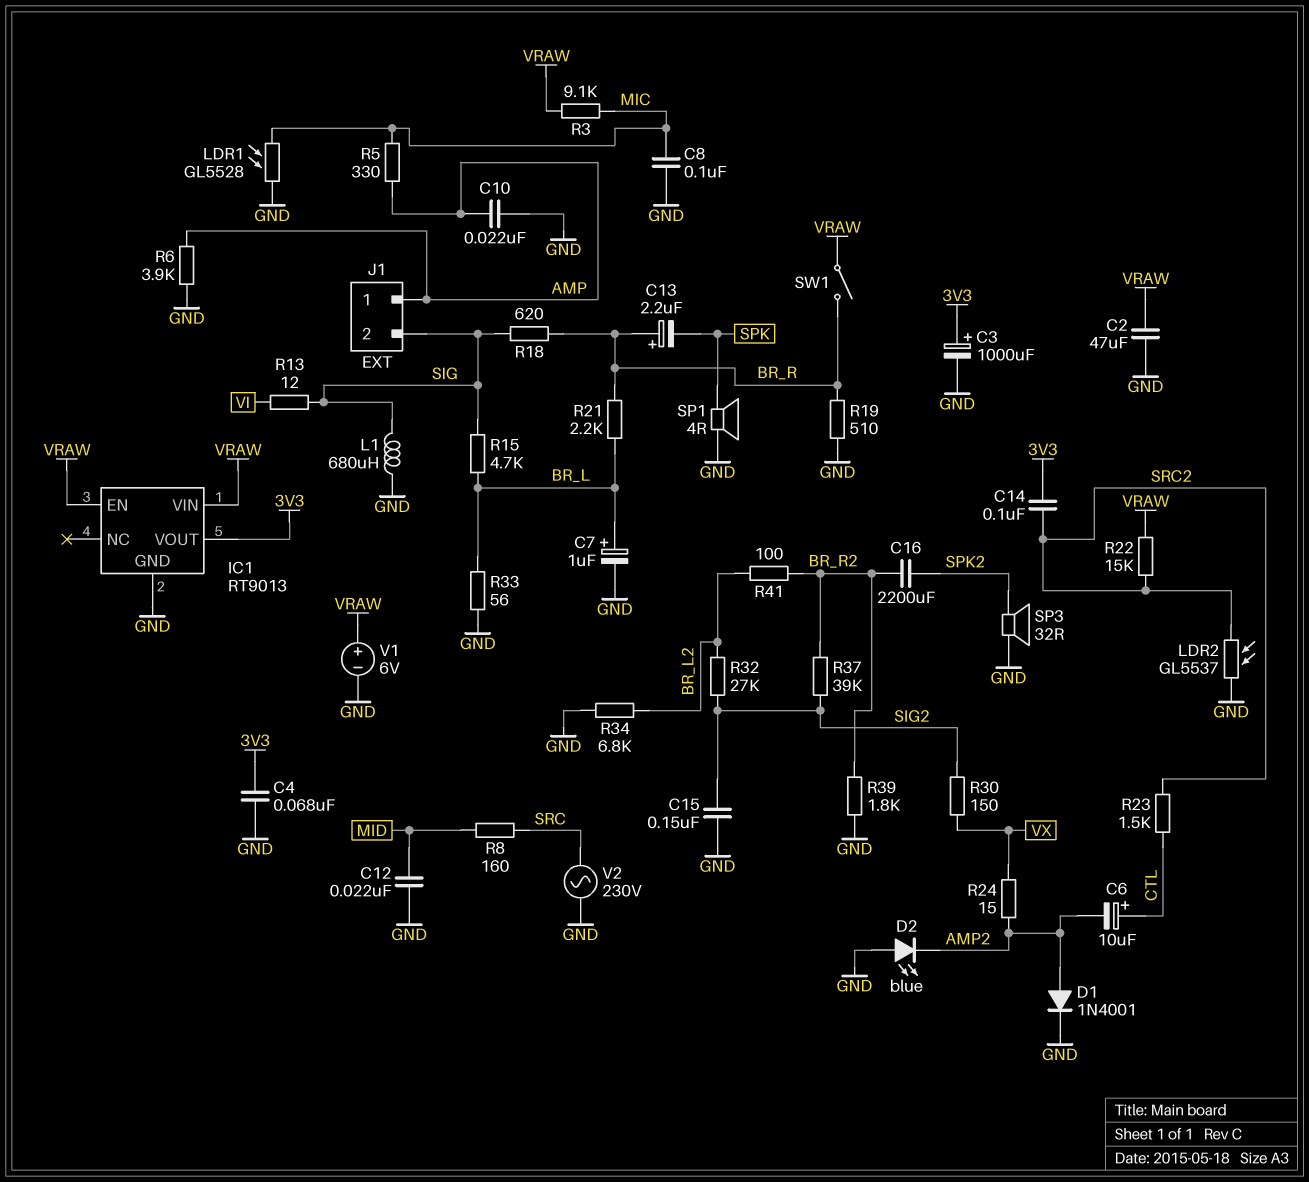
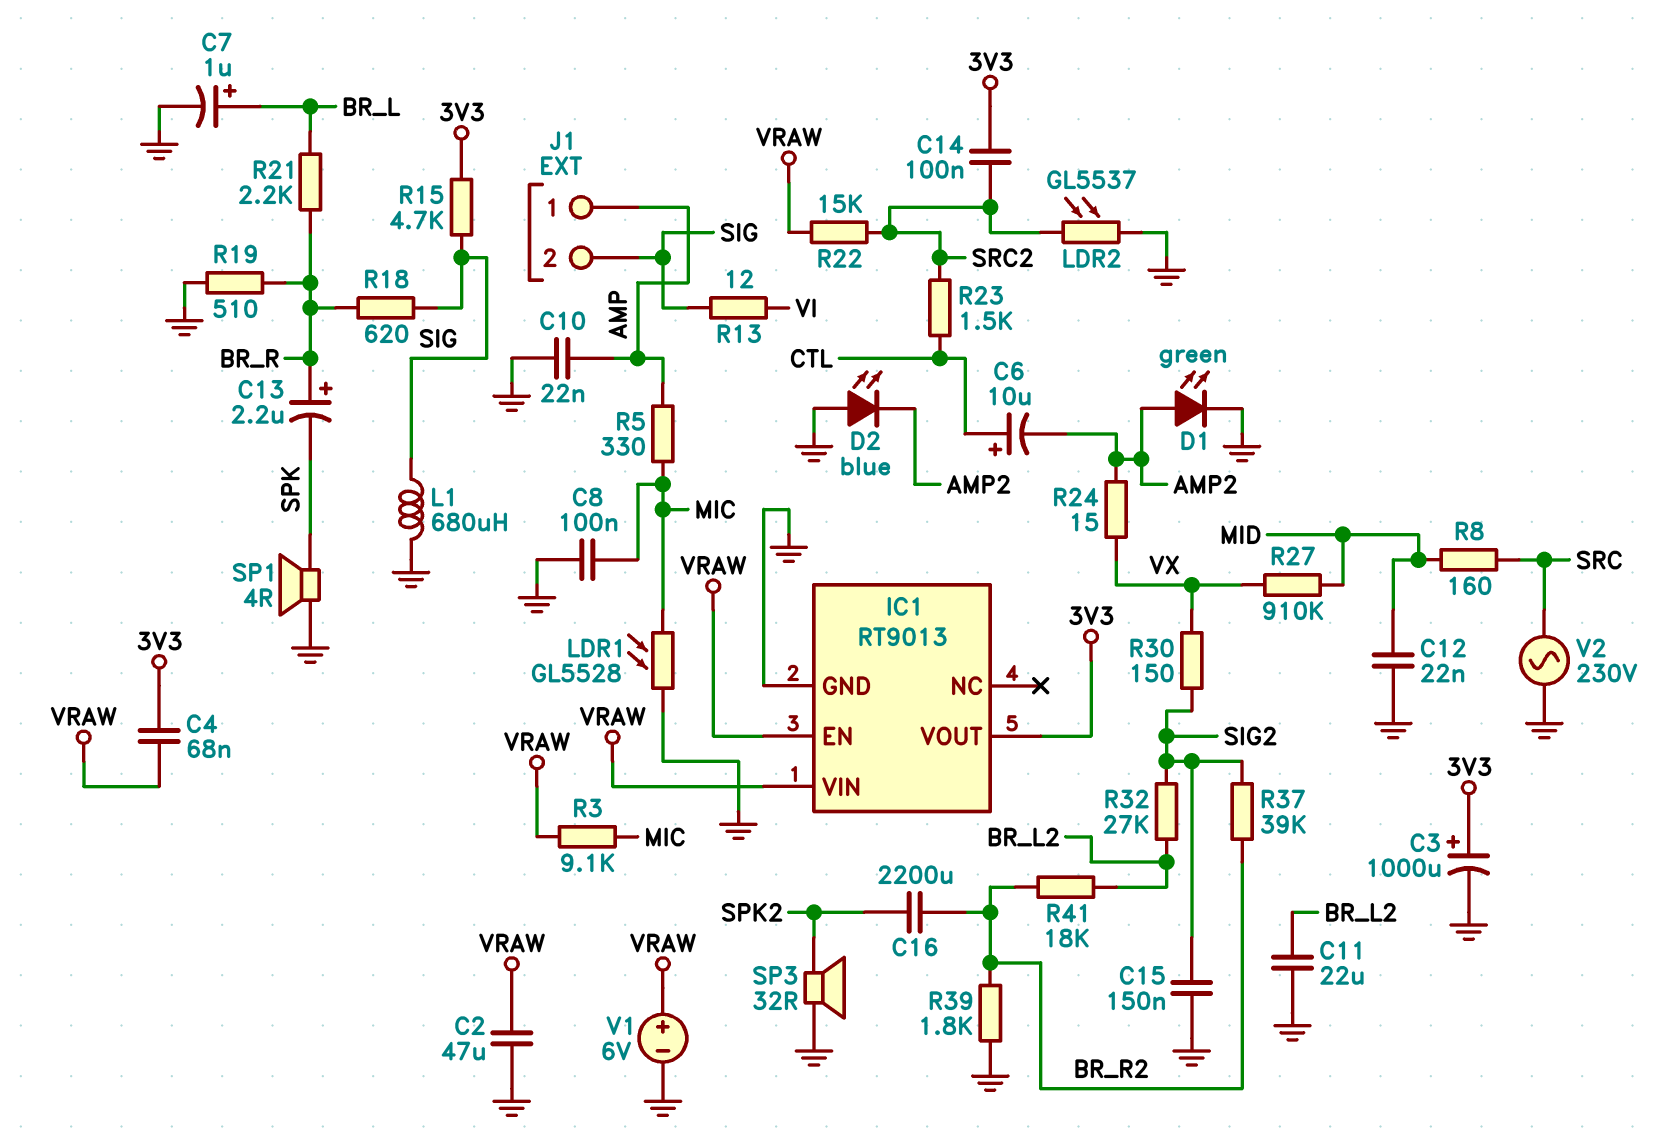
C4: 68nF (3V3, GND) -> 68nF (3V3, VRAW)
C11: none -> 22uF (BR_L2, GND)
D1: diode 1N4001 (A AMP2, K GND) -> LED green (A AMP2, K GND)
R6: 3.9k (AMP, GND) -> none
R15: 4.7k (BR_L, SIG) -> 4.7k (3V3, SIG)
R27: none -> 910k (MID, VX)
R33: 56 (BR_L, GND) -> none
R34: 6.8k (BR_L2, GND) -> none
R41: 100 (BR_L2, BR_R2) -> 18k (BR_L2, BR_R2)
SW1: switch (BR_R, VRAW) -> none

